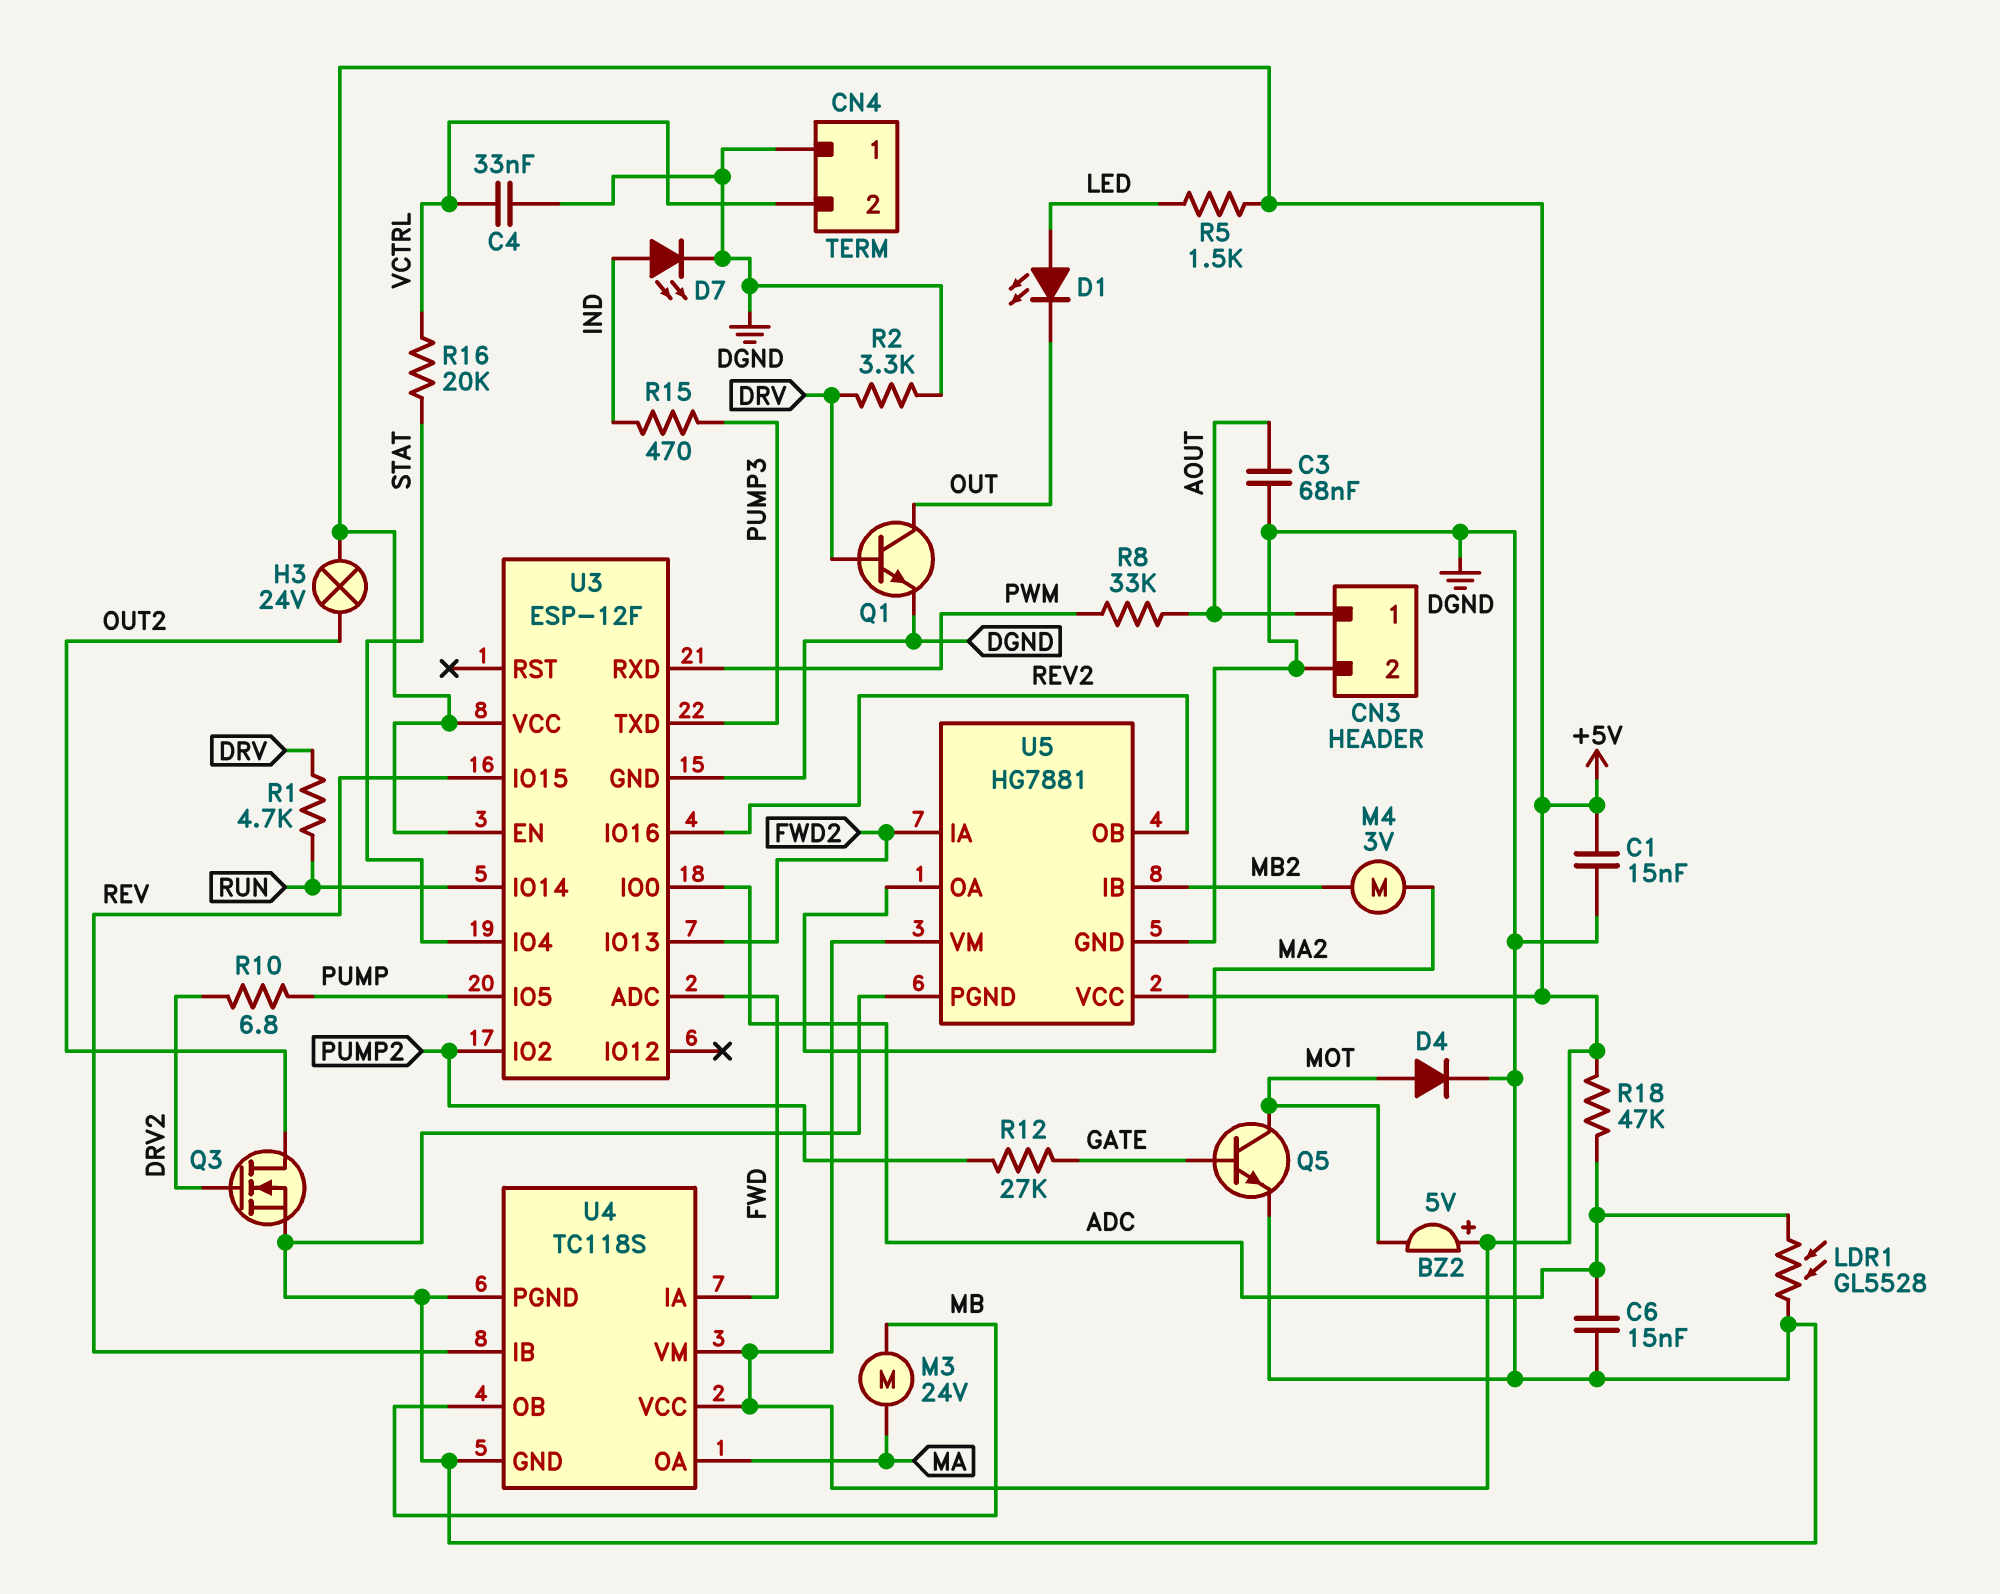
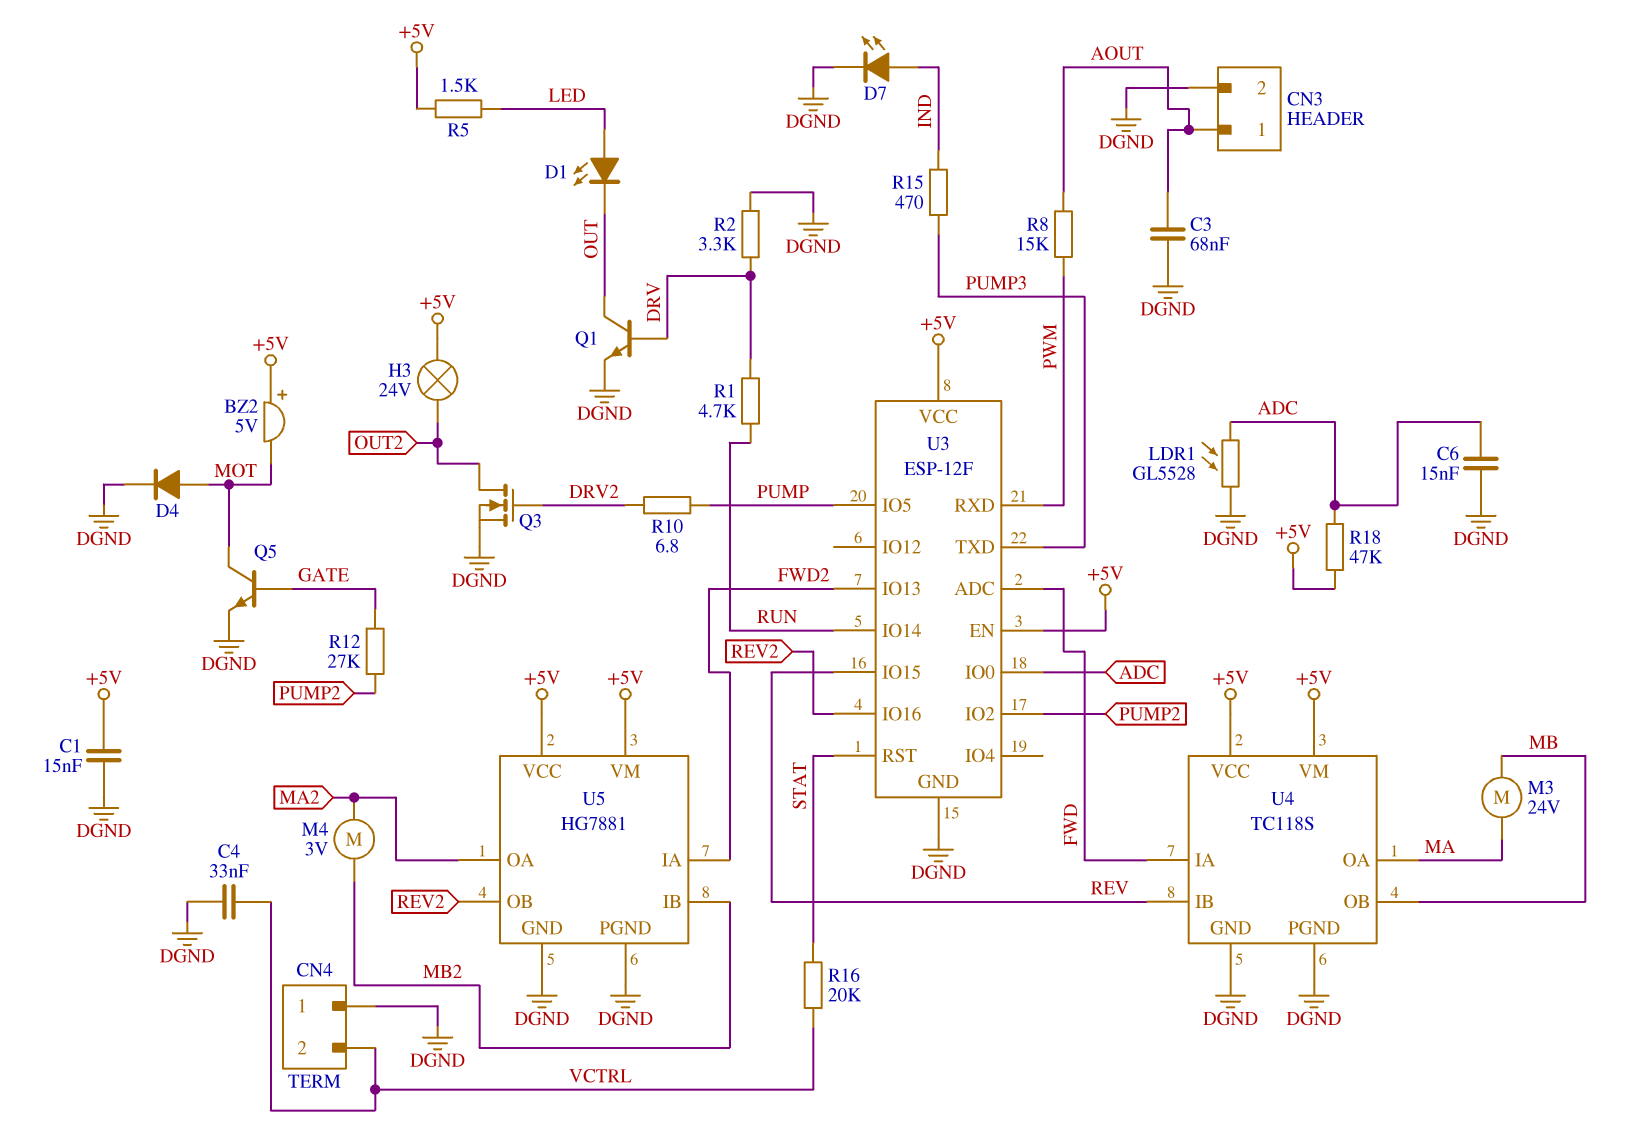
R8: 33k (AOUT, PWM) -> 15k (AOUT, PWM)
U3 pin IO4: STAT -> none
U3 pin RST: none -> STAT

